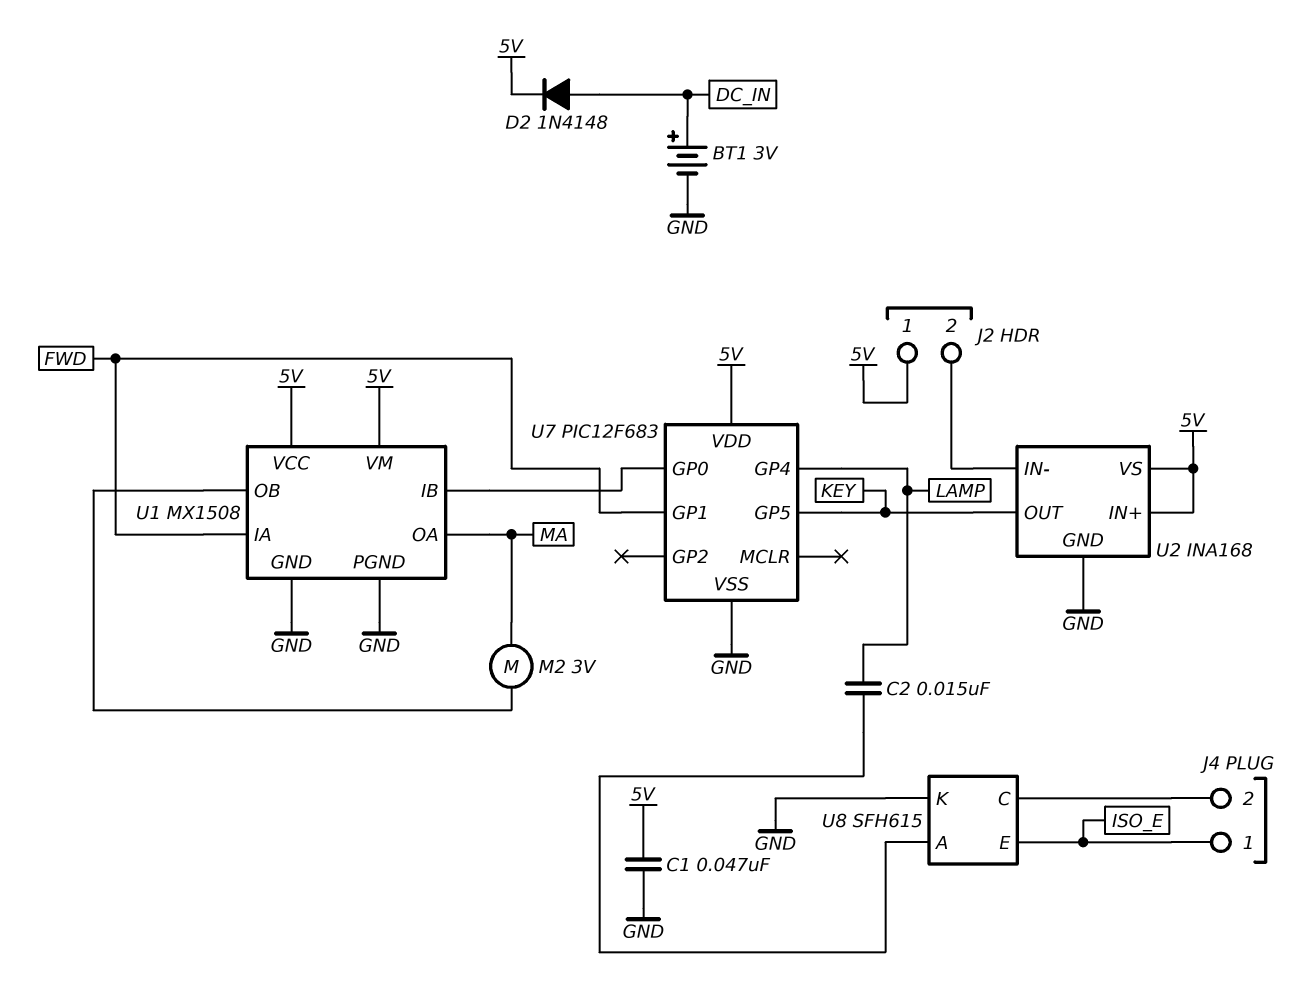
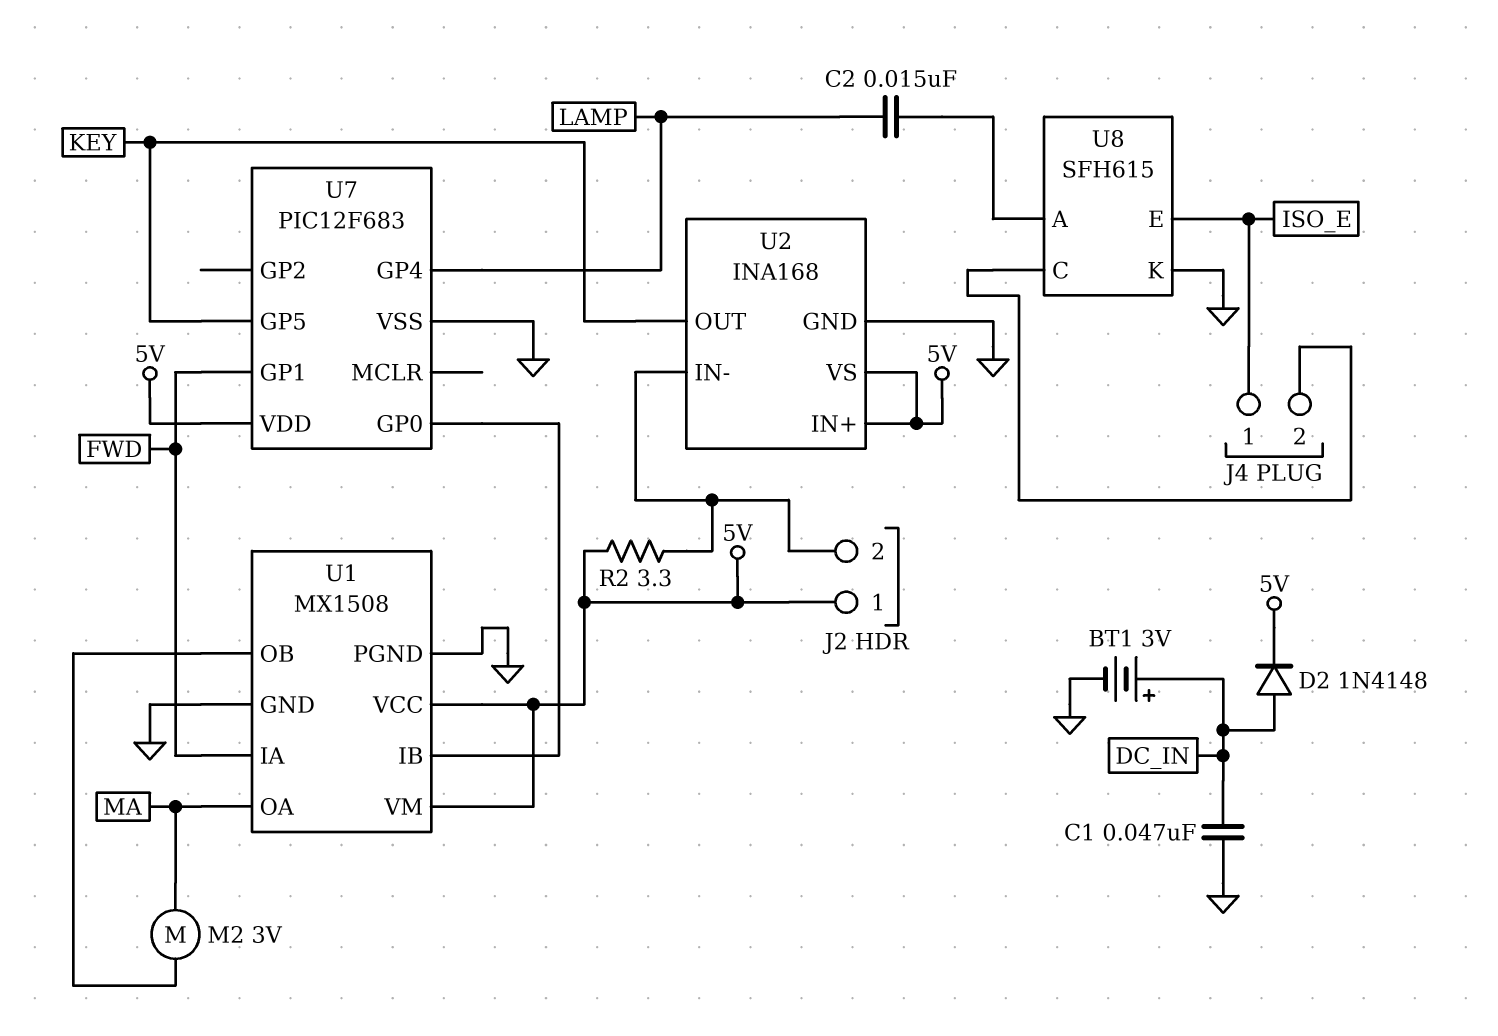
C1: 47nF (5V, GND) -> 47nF (DC_IN, GND)
R2: none -> 3.3 (5V, J2/2)

